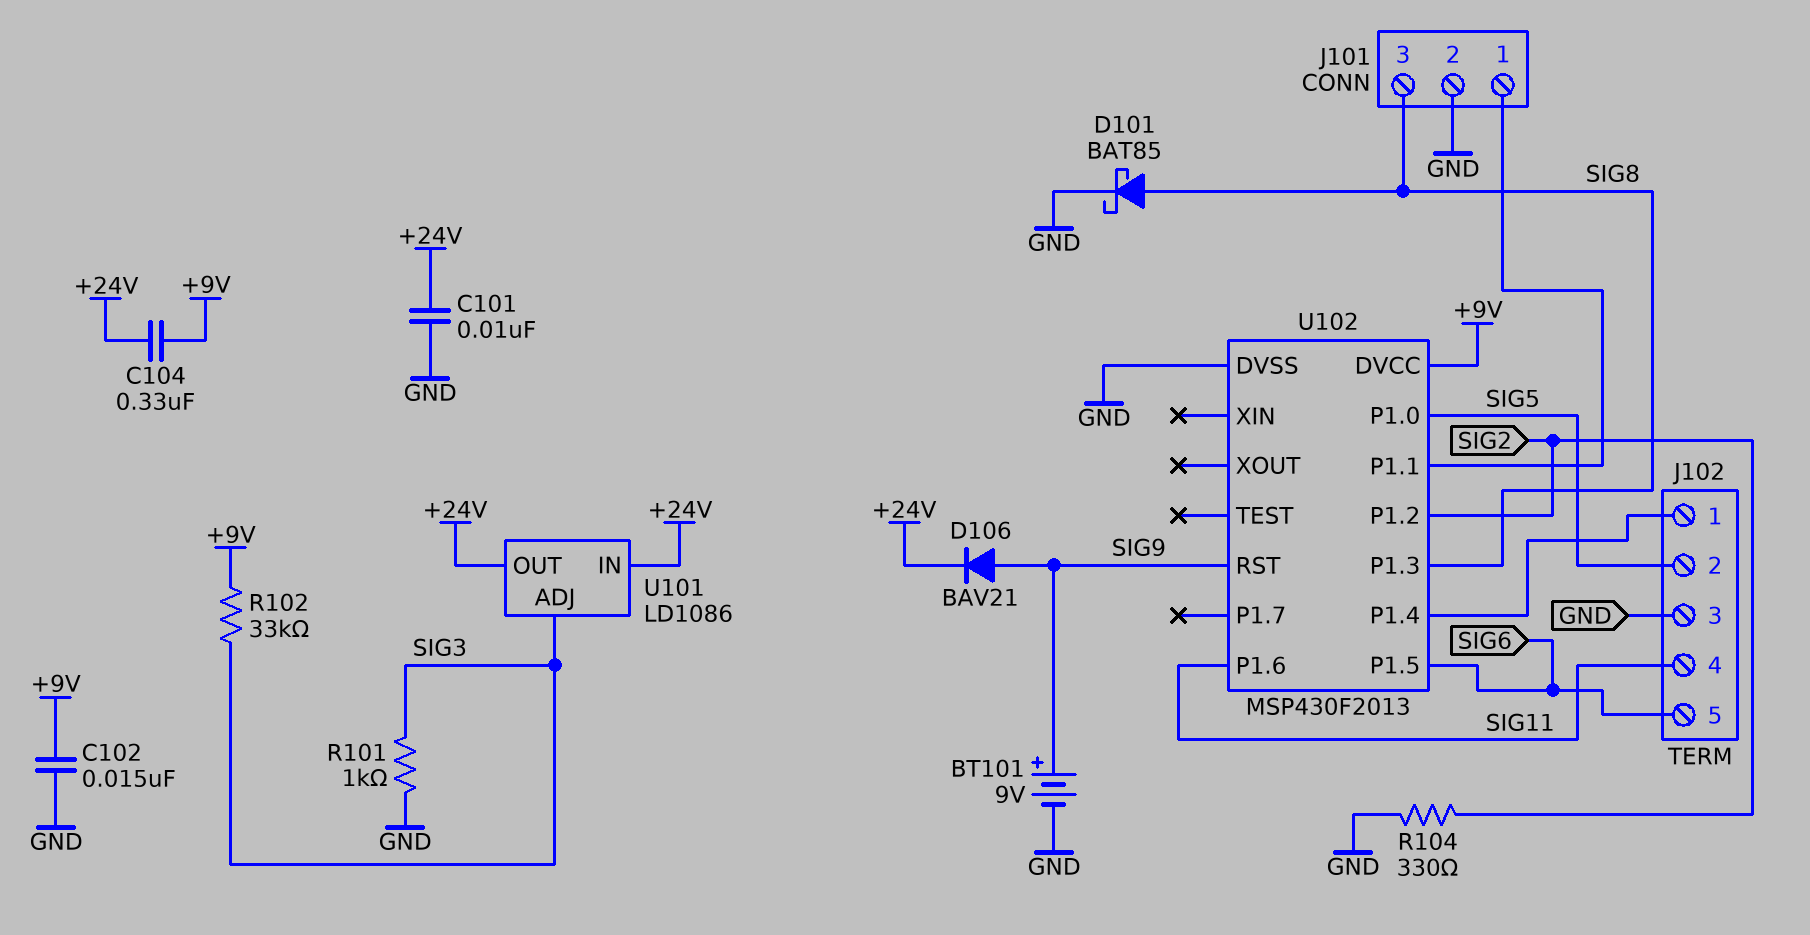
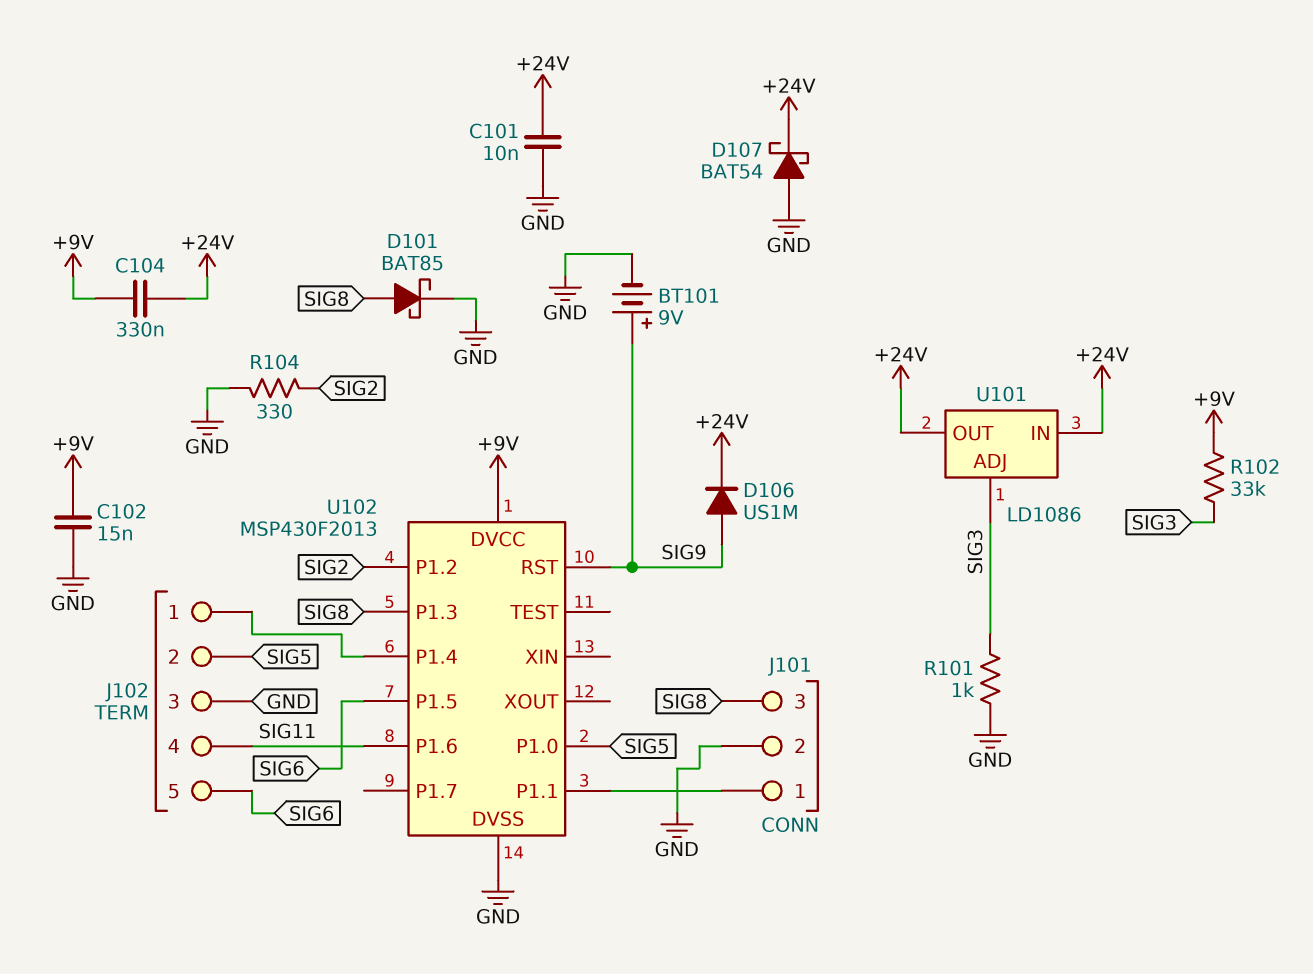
D106: diode BAV21 (A SIG9, K +24V) -> diode US1M (A SIG9, K +24V)
D107: none -> schottky BAT54 (A GND, K +24V)

